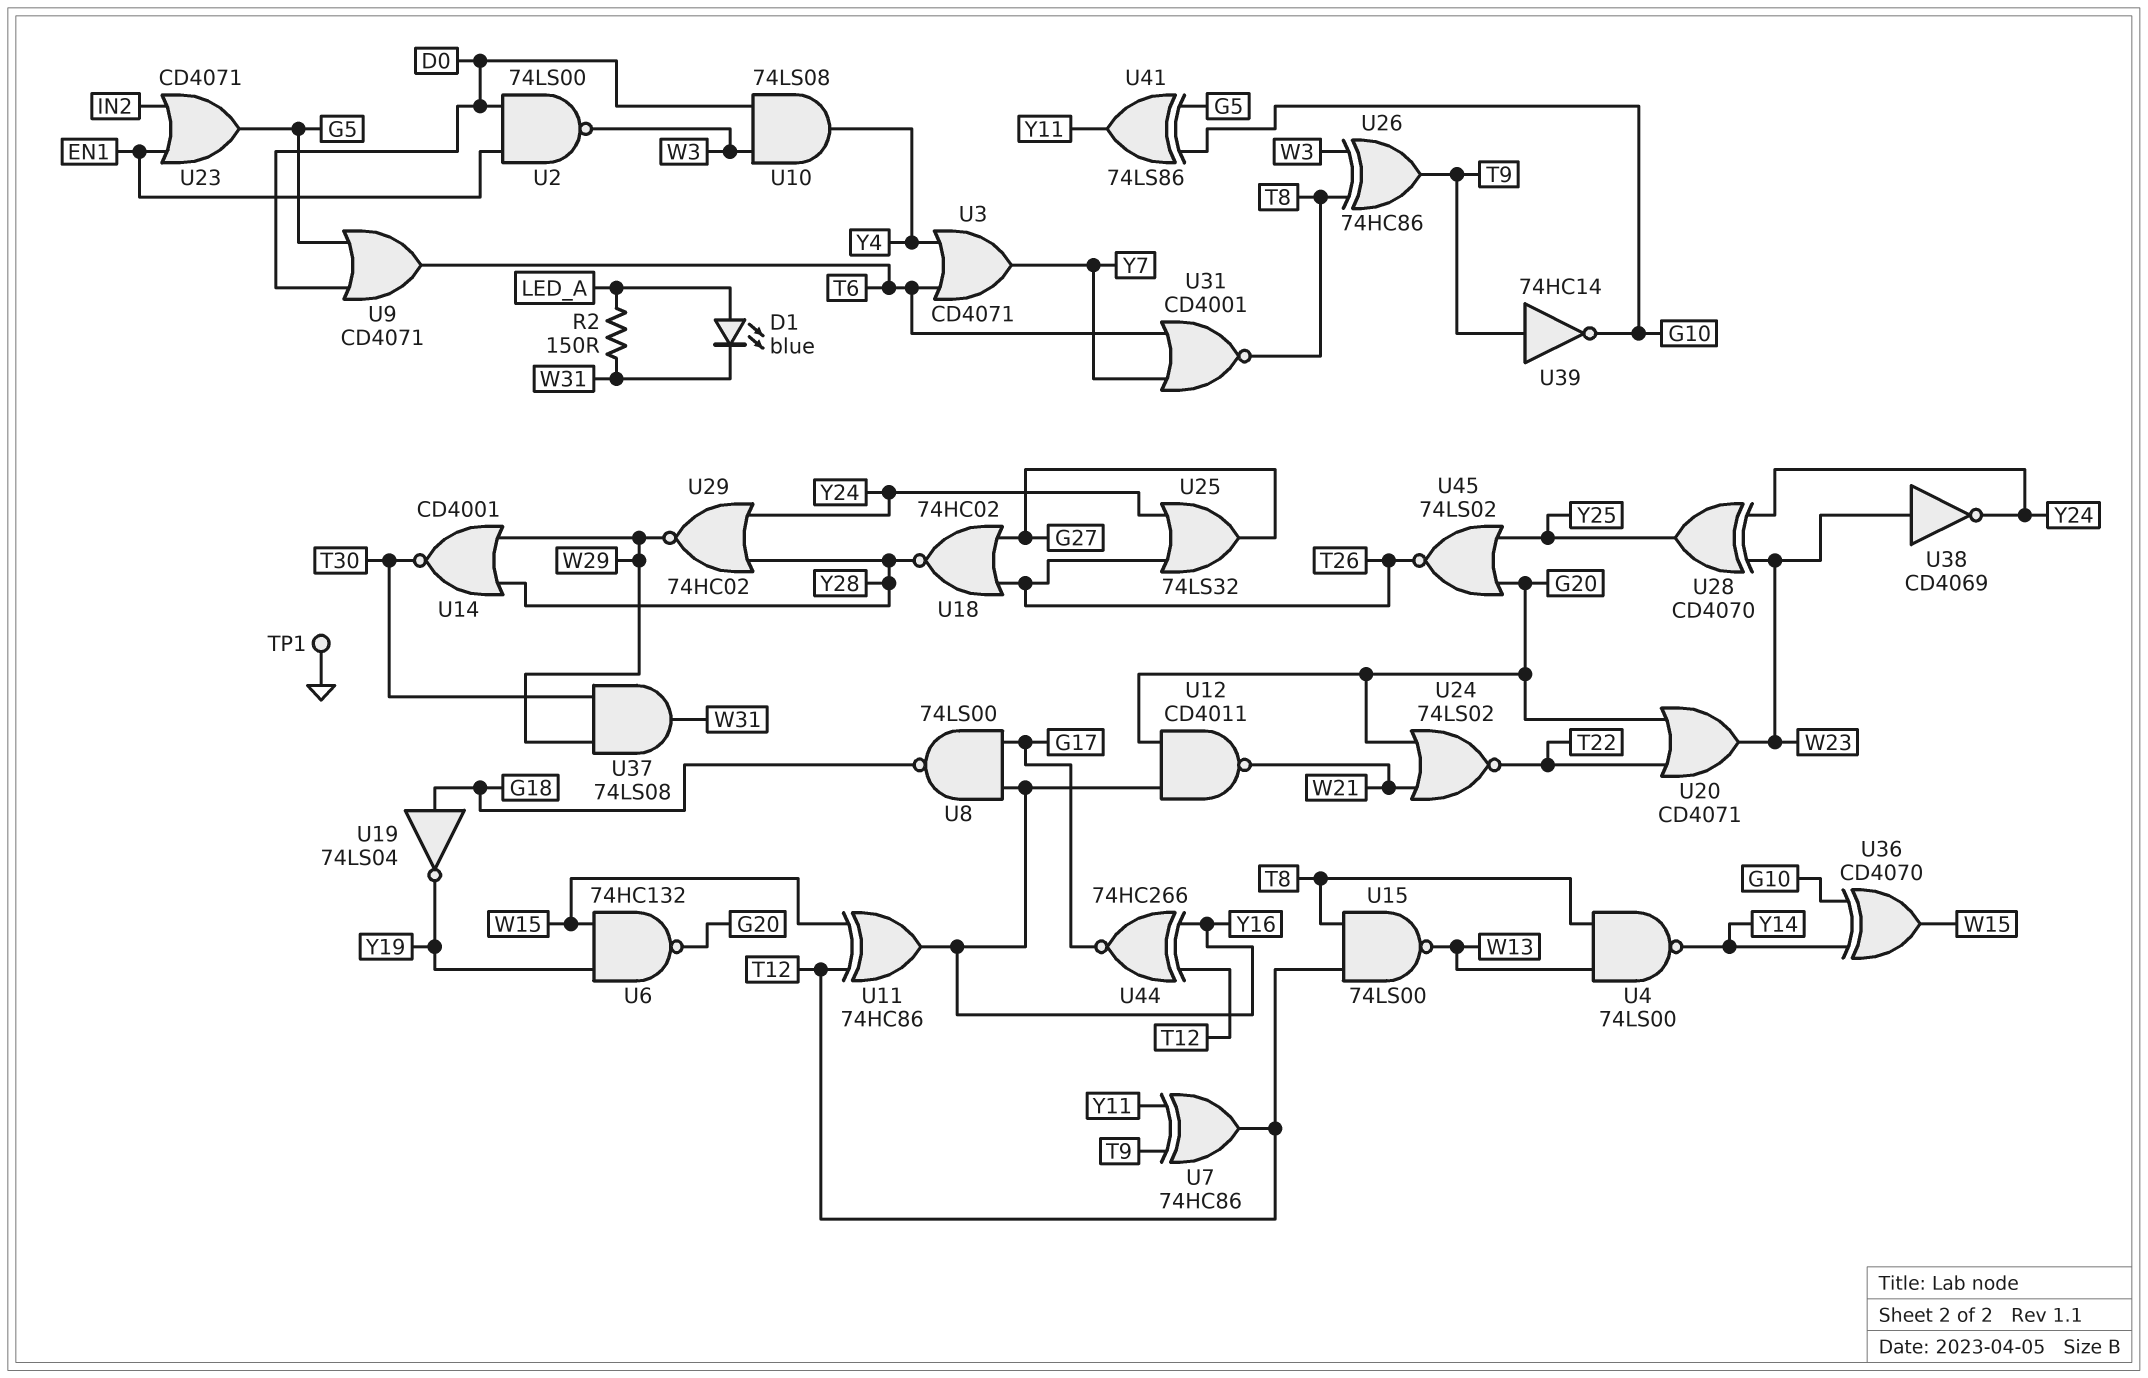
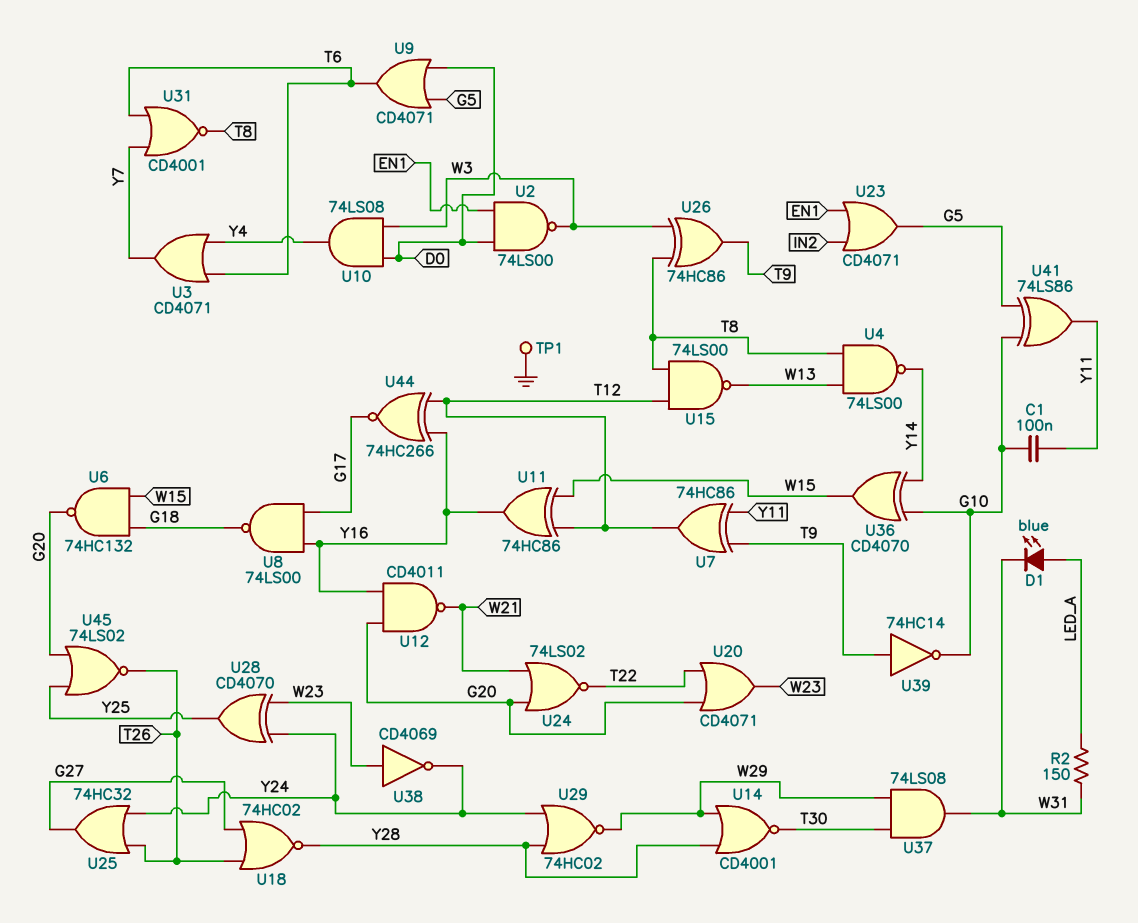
C1: none -> 100nF (G10, Y11)
U6: NAND 74HC132 (in W15, in Y19, out G20) -> NAND 74HC132 (in G18, in W15, out G20)
U19: NOT 74LS04 (in G18, out Y19) -> none
U25: OR 74LS32 (in T26, in Y24, out G27) -> OR 74HC32 (in T26, in Y24, out G27)

